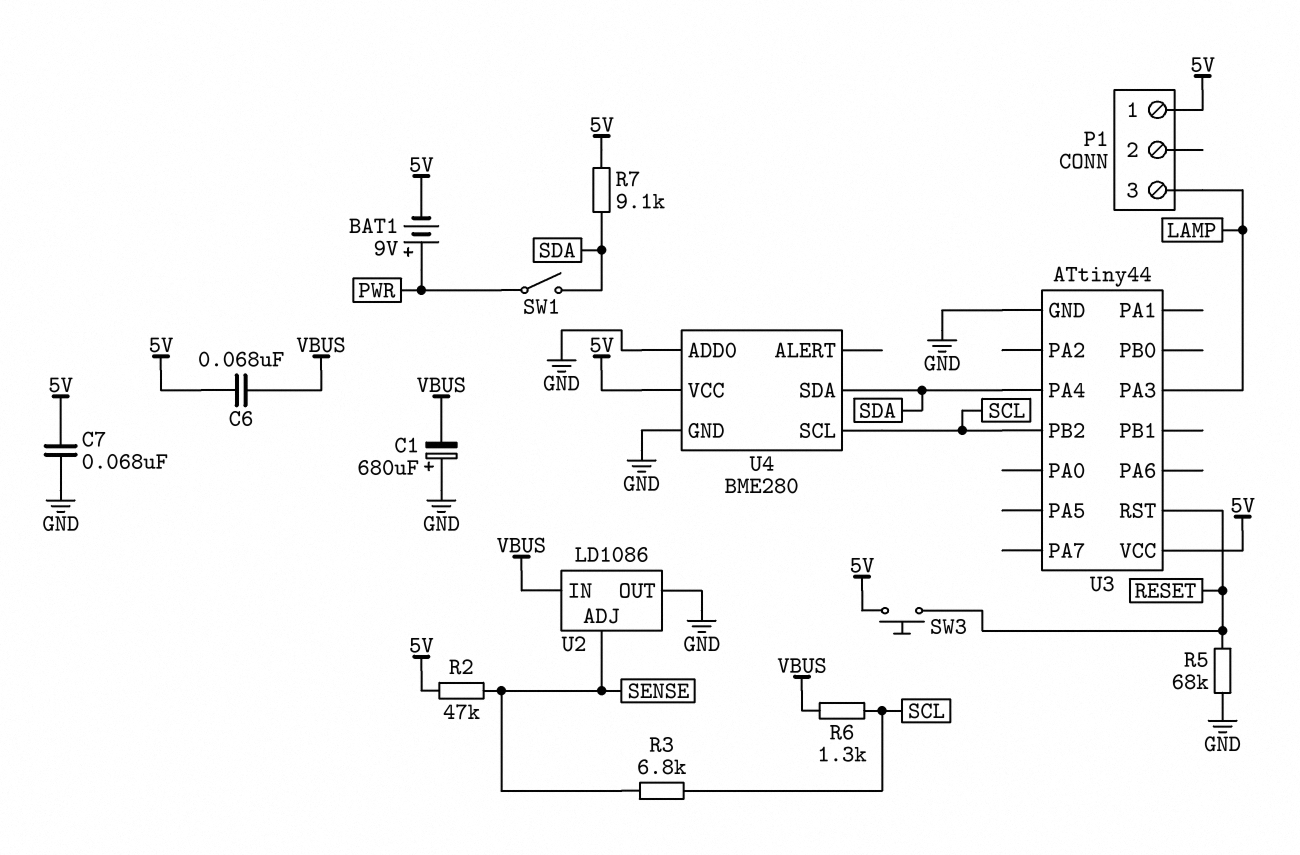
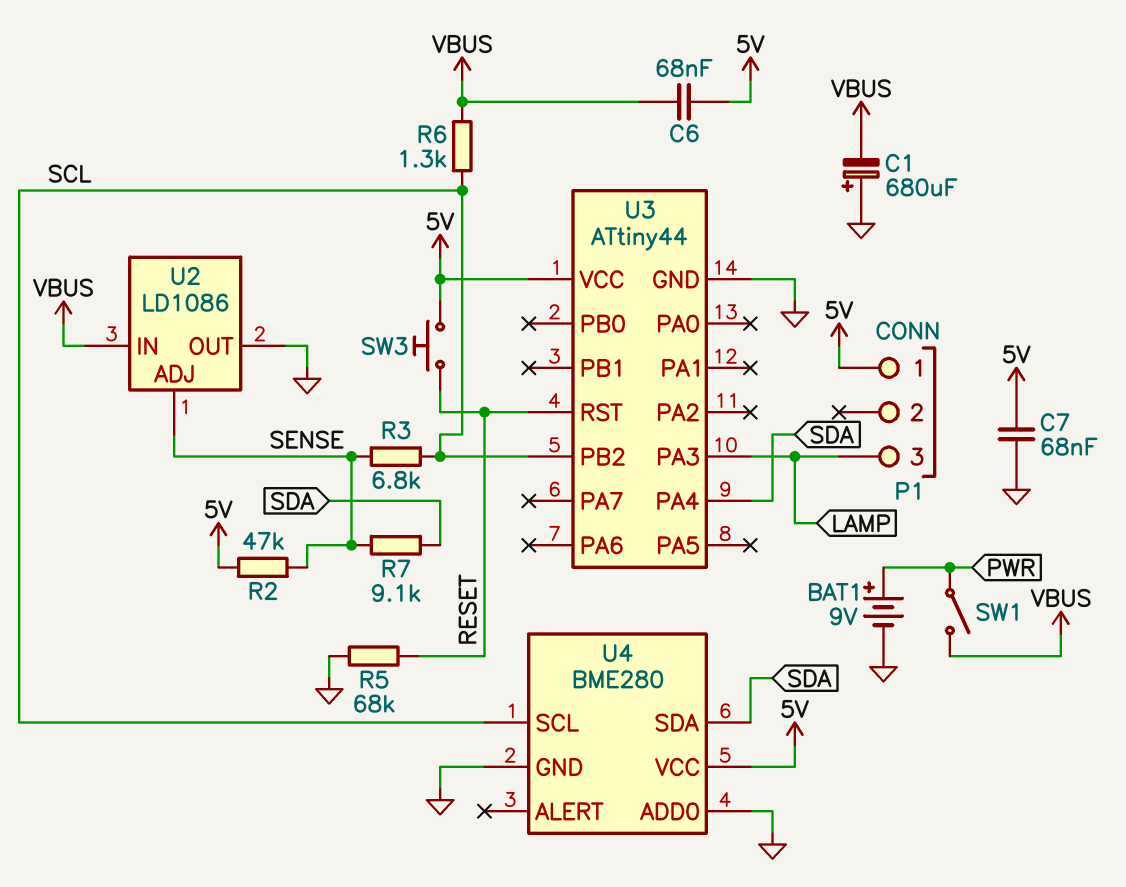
BAT1: 9V (plus PWR, minus 5V) -> 9V (plus PWR, minus GND)
R7: 9.1k (5V, SDA) -> 9.1k (SDA, SENSE)
SW1: switch (PWR, SDA) -> switch (PWR, VBUS)

